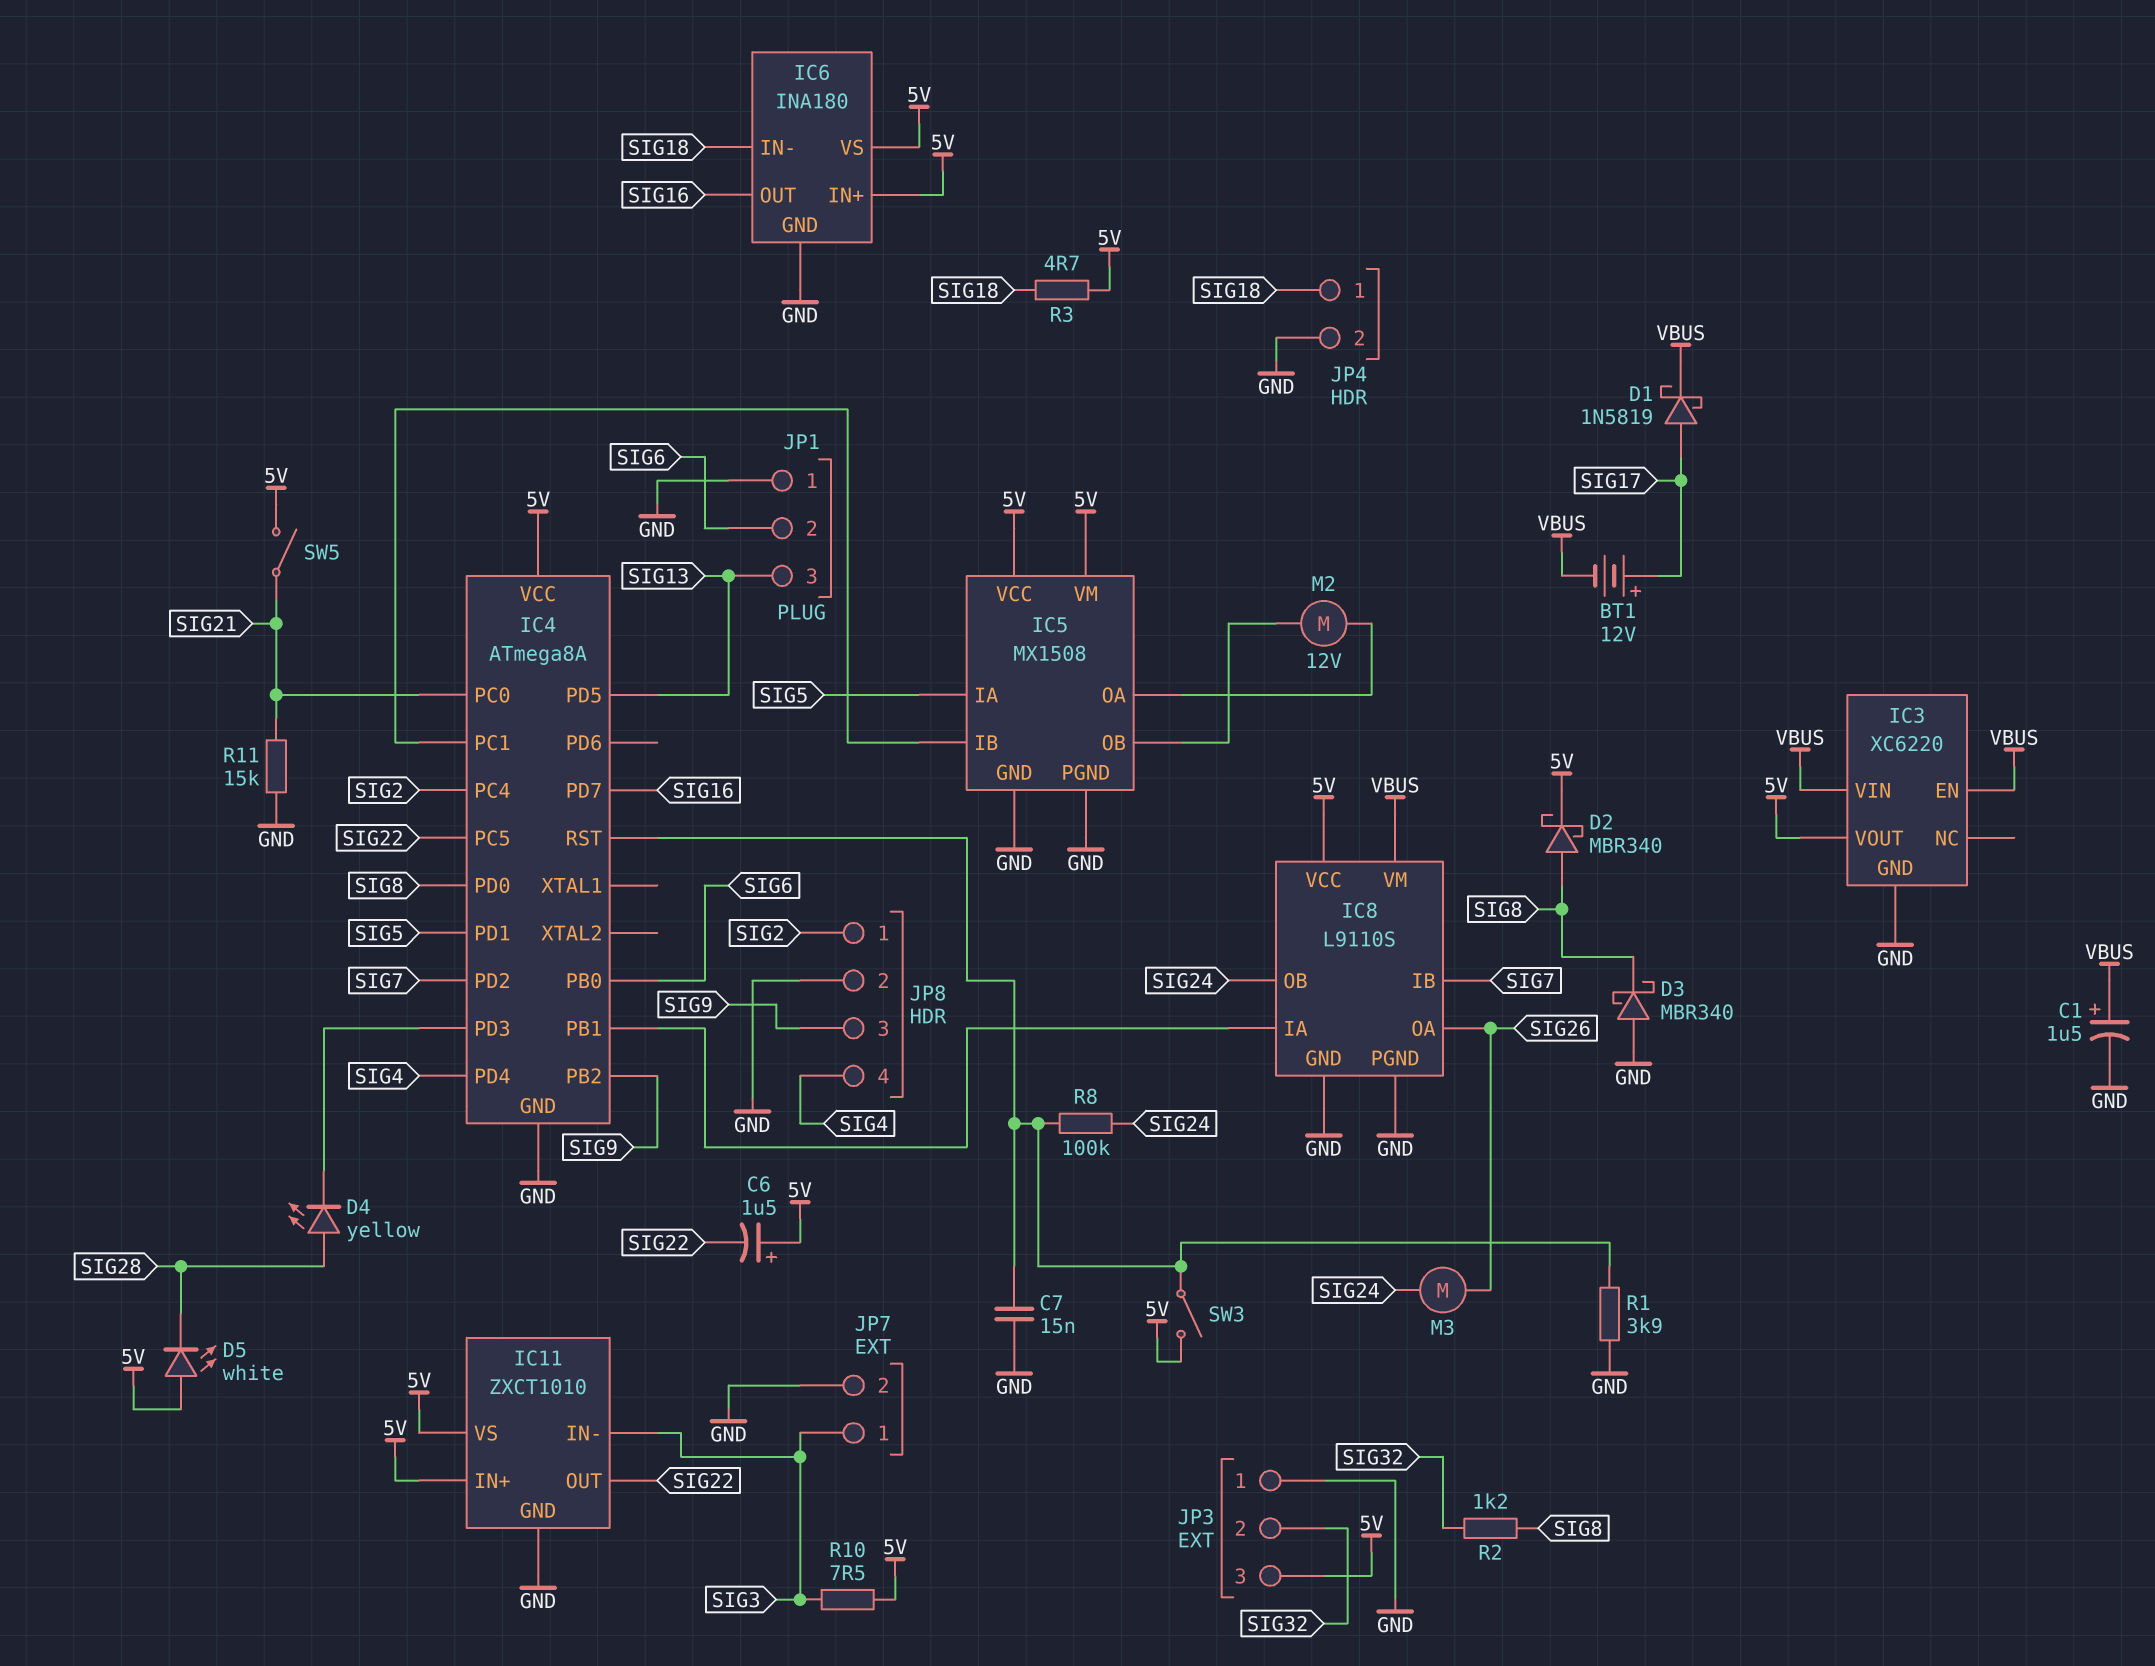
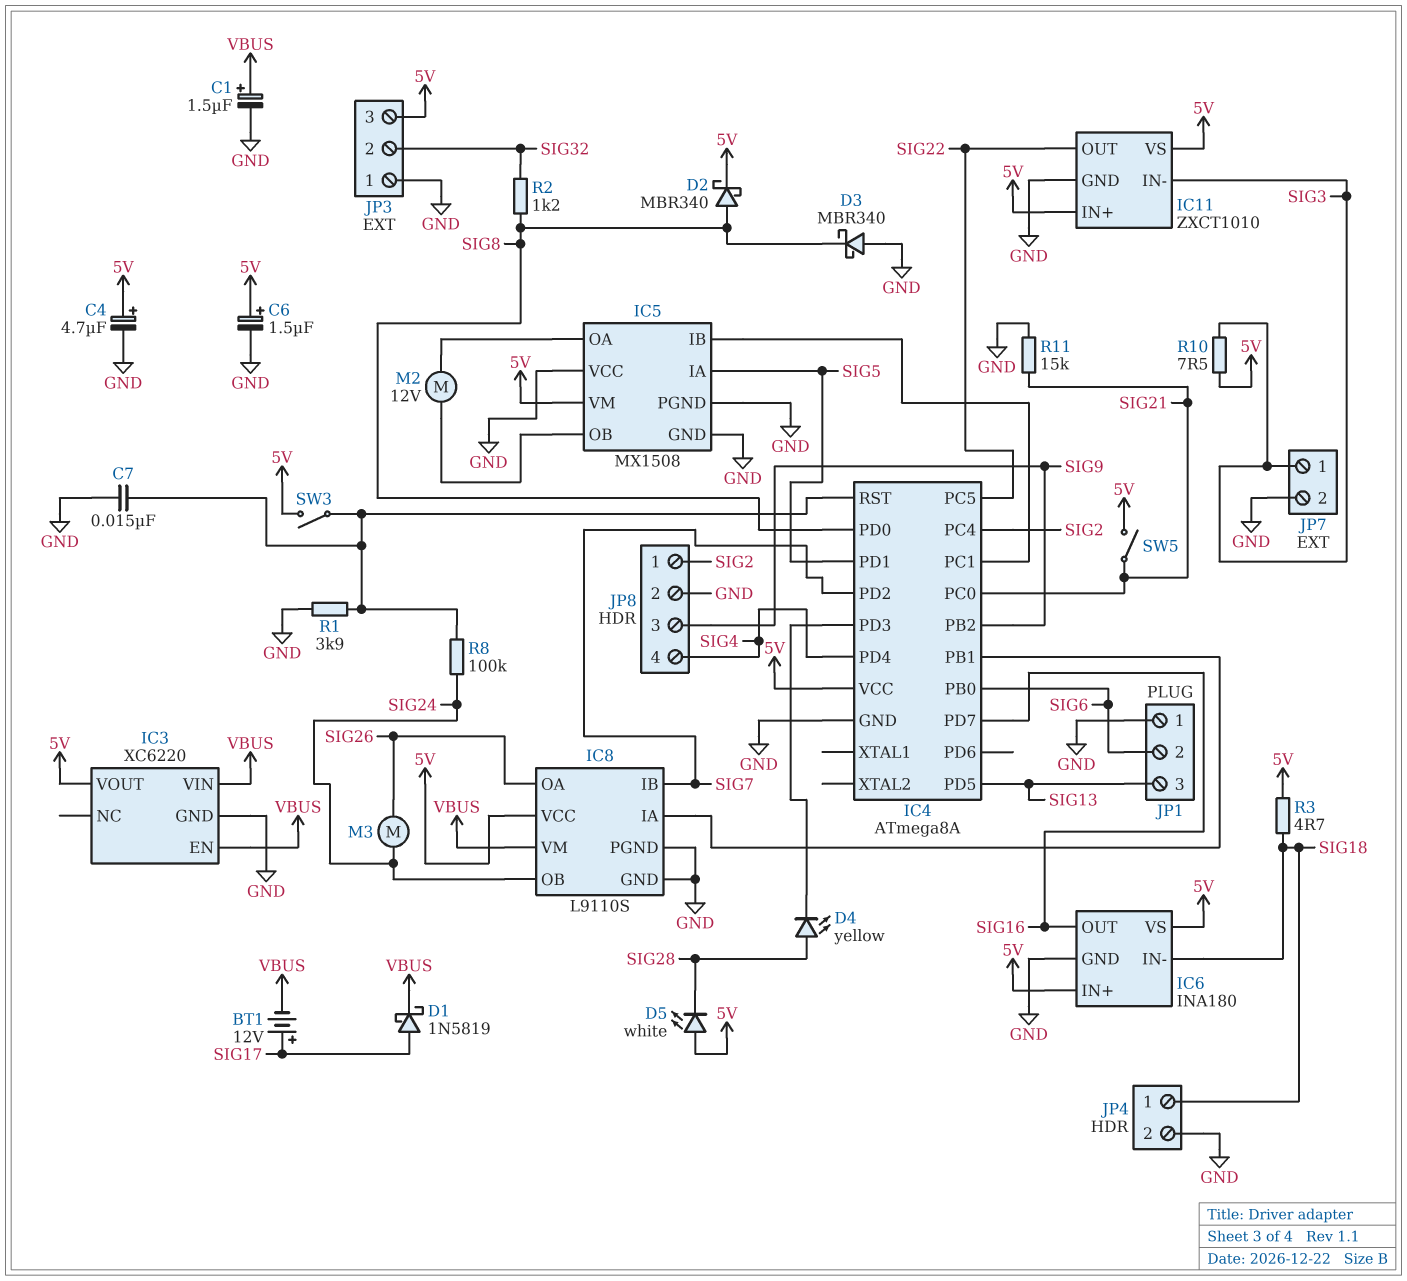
C4: none -> 4.7uF (plus 5V, minus GND)
C6: 1.5uF (plus 5V, minus SIG22) -> 1.5uF (plus 5V, minus GND)
IC5 pin VCC: 5V -> GND

